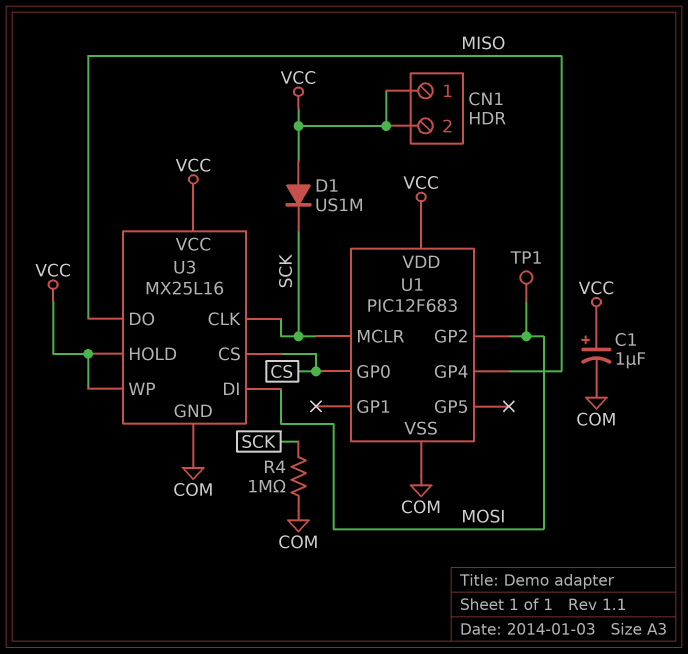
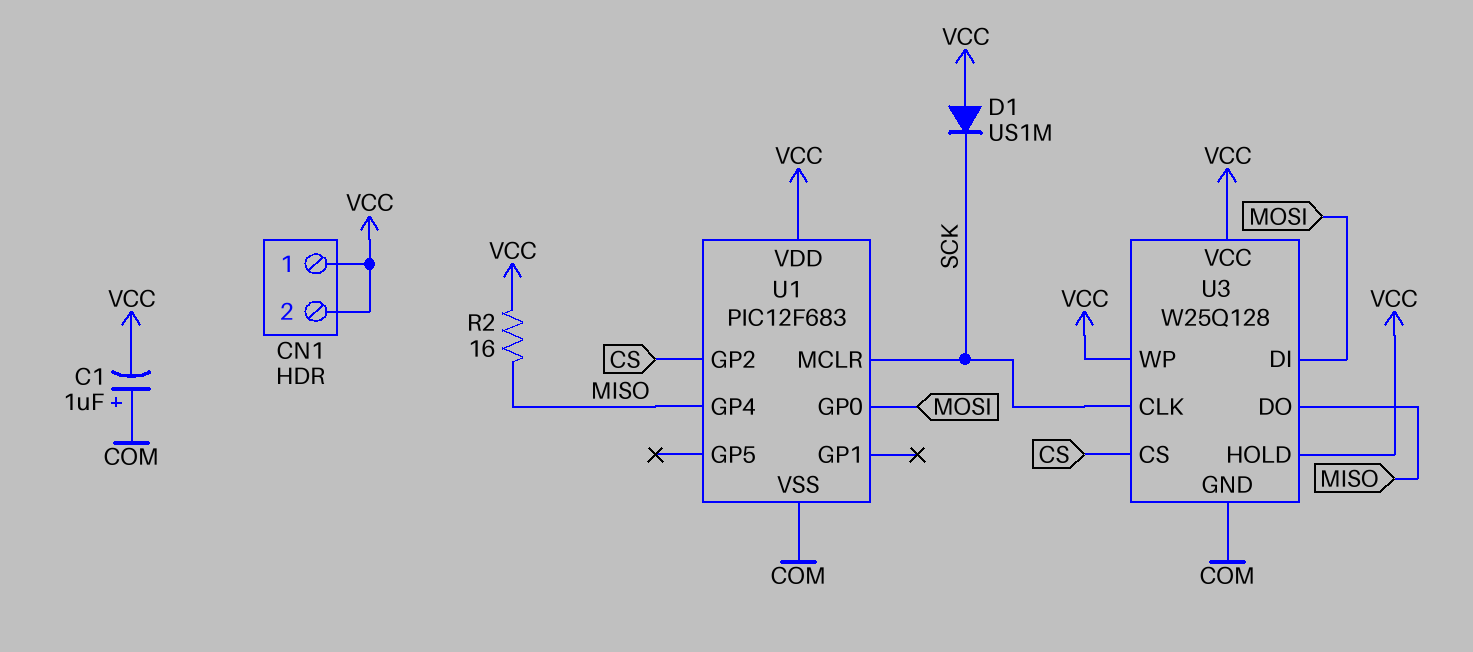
C1: 1uF (plus VCC, minus COM) -> 1uF (plus COM, minus VCC)
R2: none -> 16 (MISO, VCC)
R4: 1M (COM, SCK) -> none
TP1: test point (MOSI) -> none
U1 pin GP0: CS -> MOSI
U1 pin GP2: MOSI -> CS
U3: MX25L16 -> W25Q128

